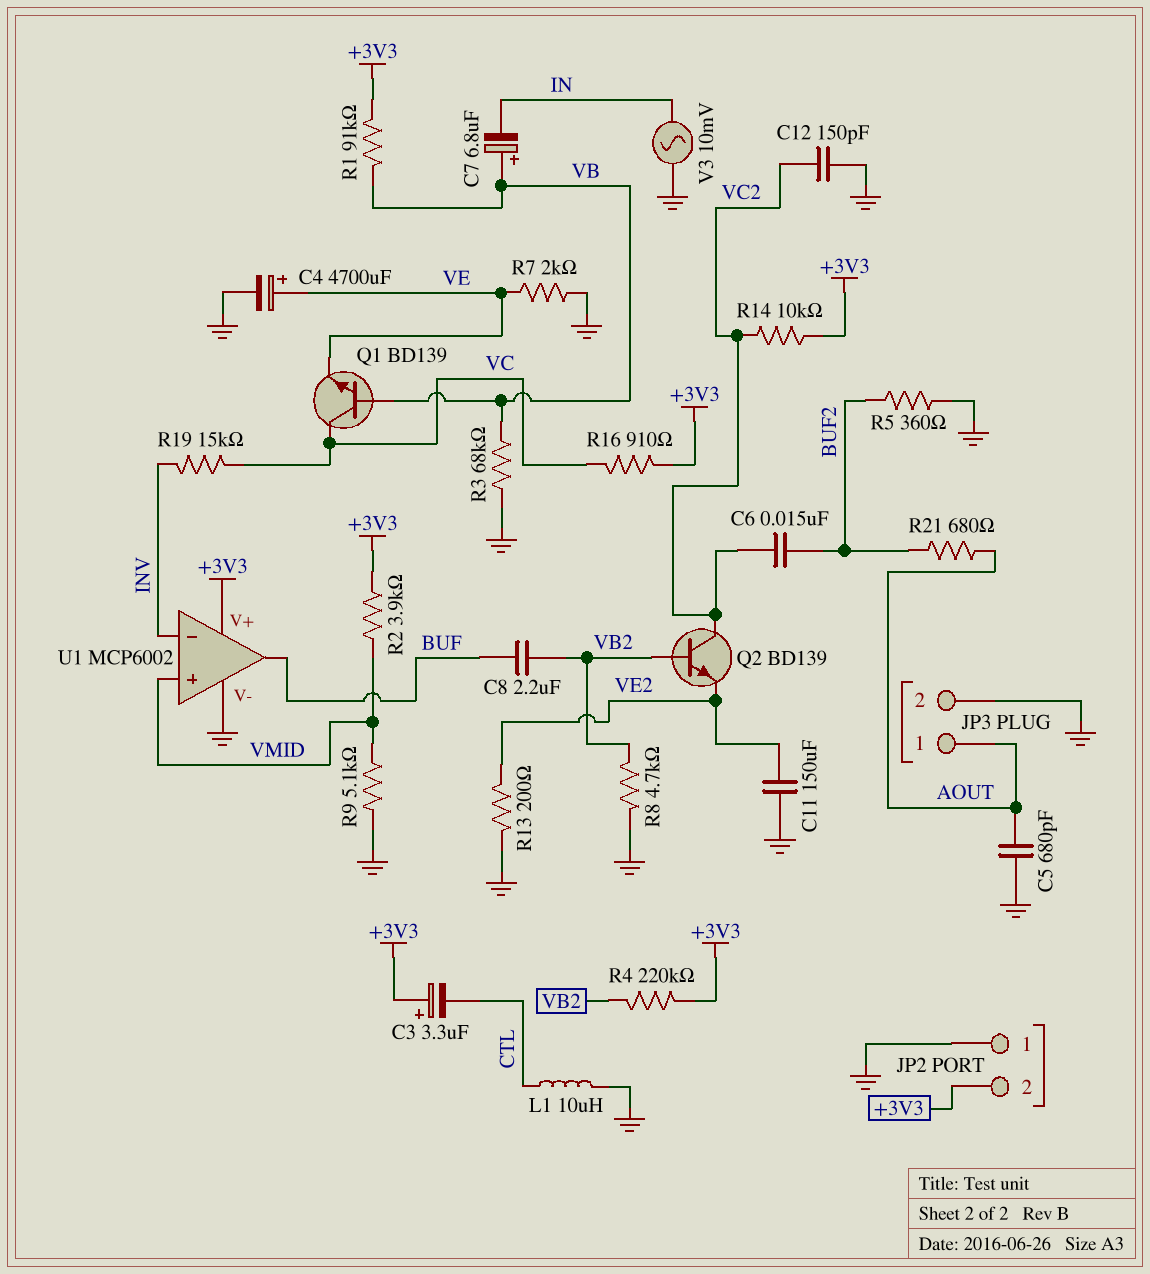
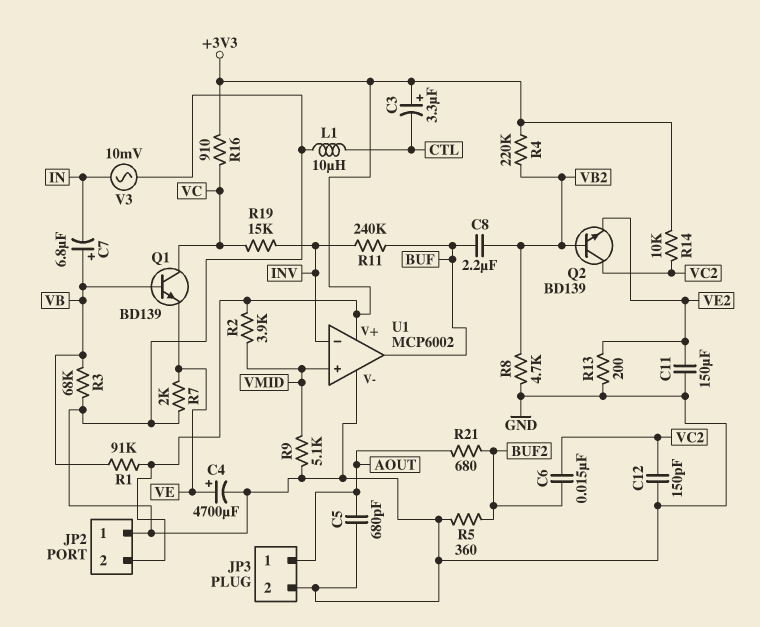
R11: none -> 240k (BUF, INV)

